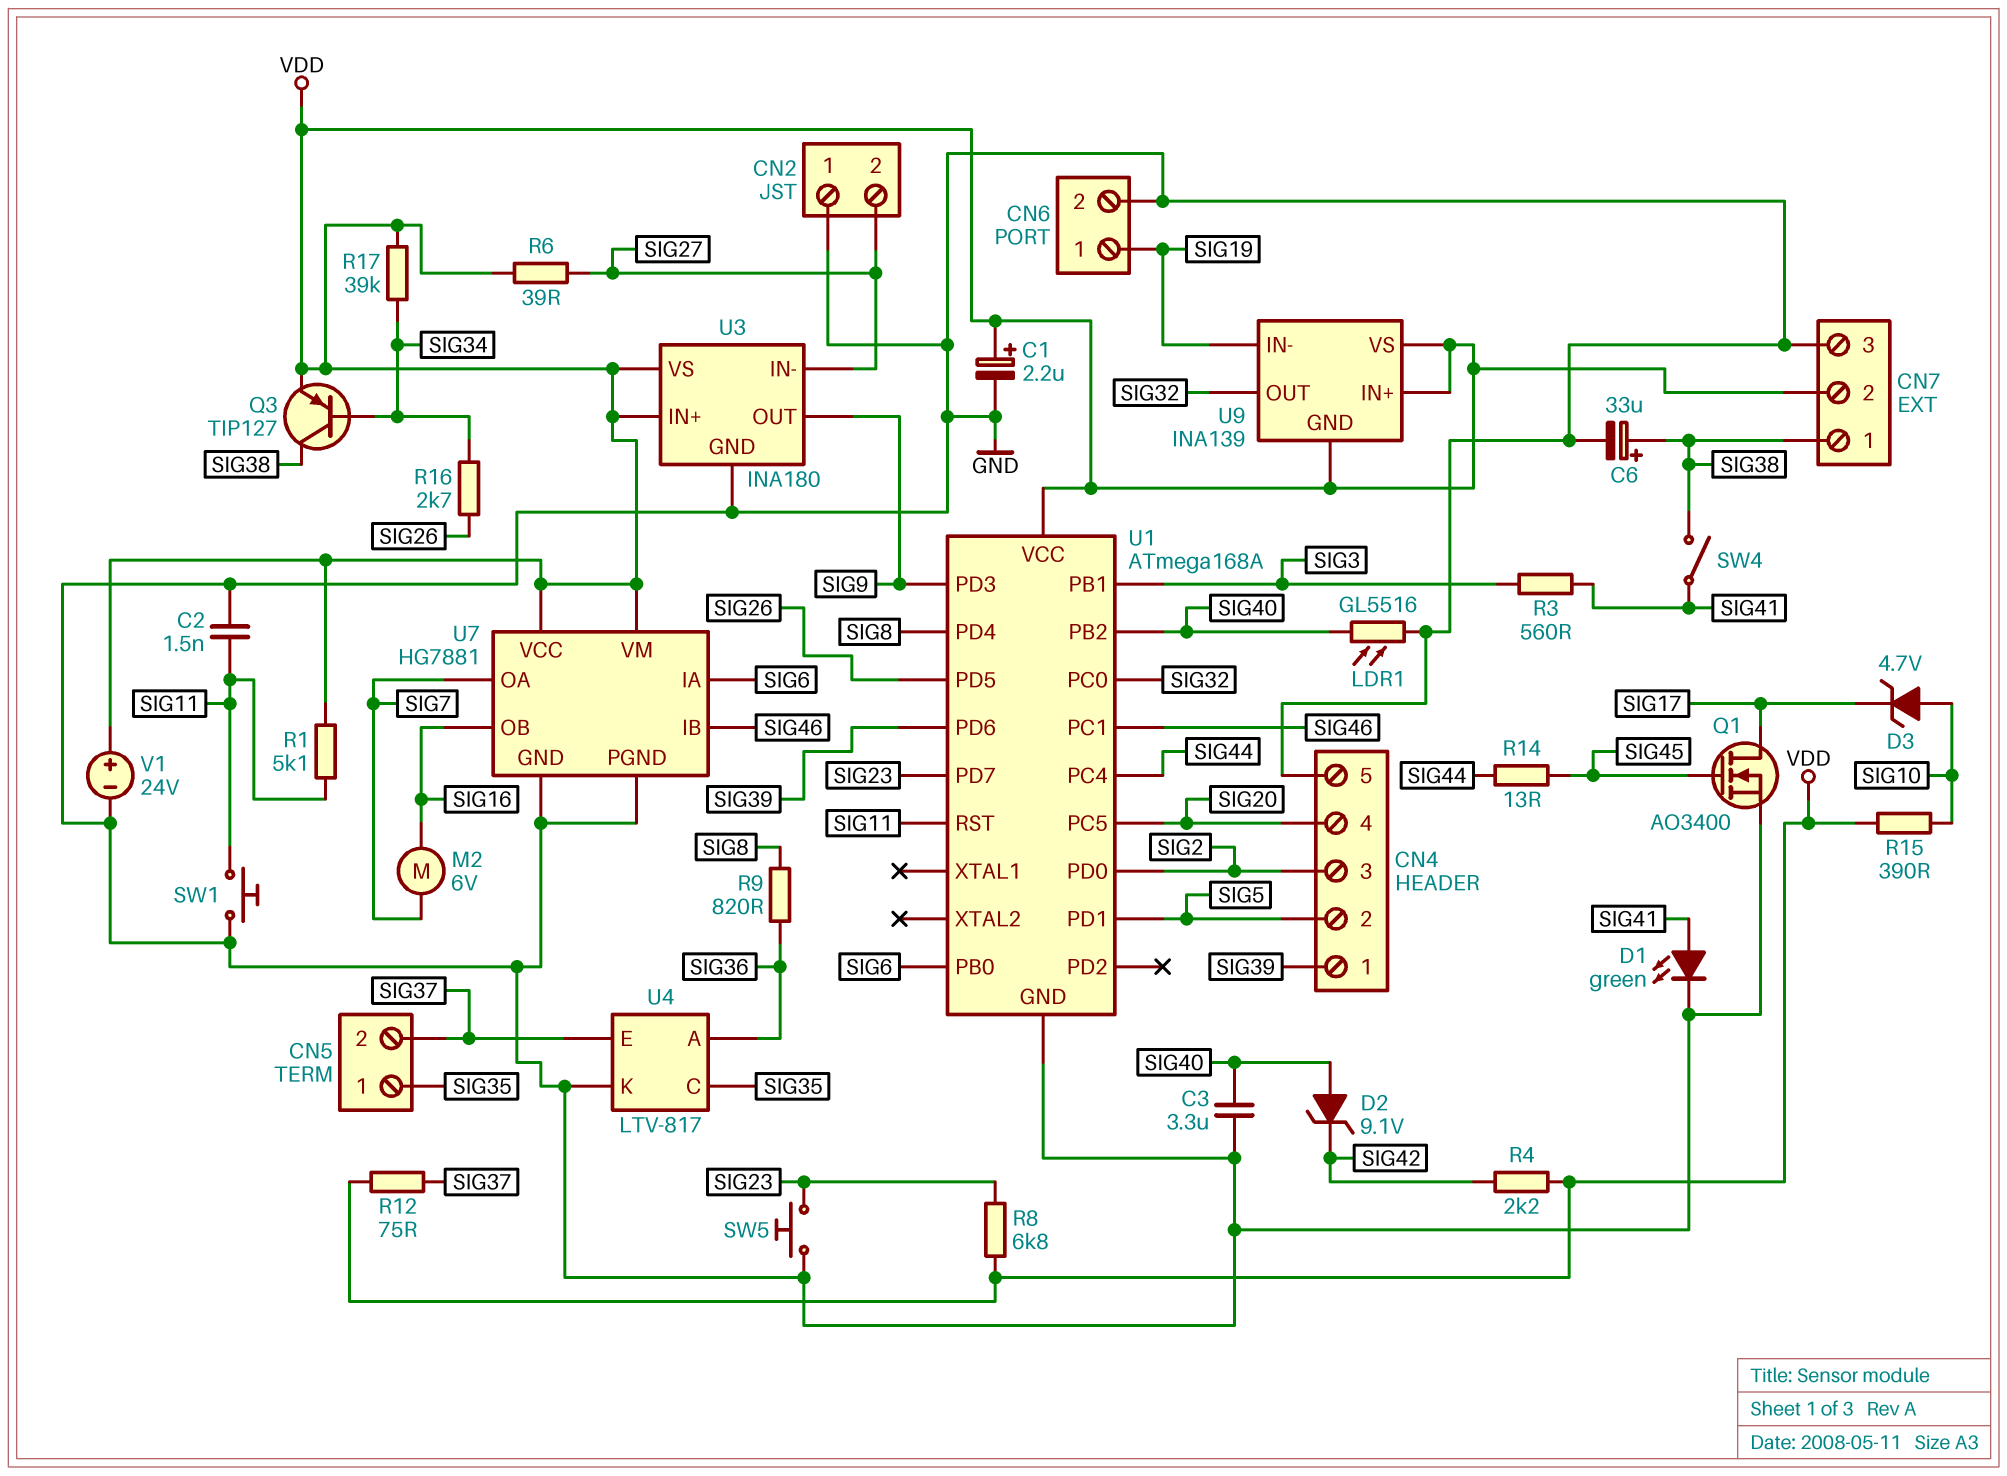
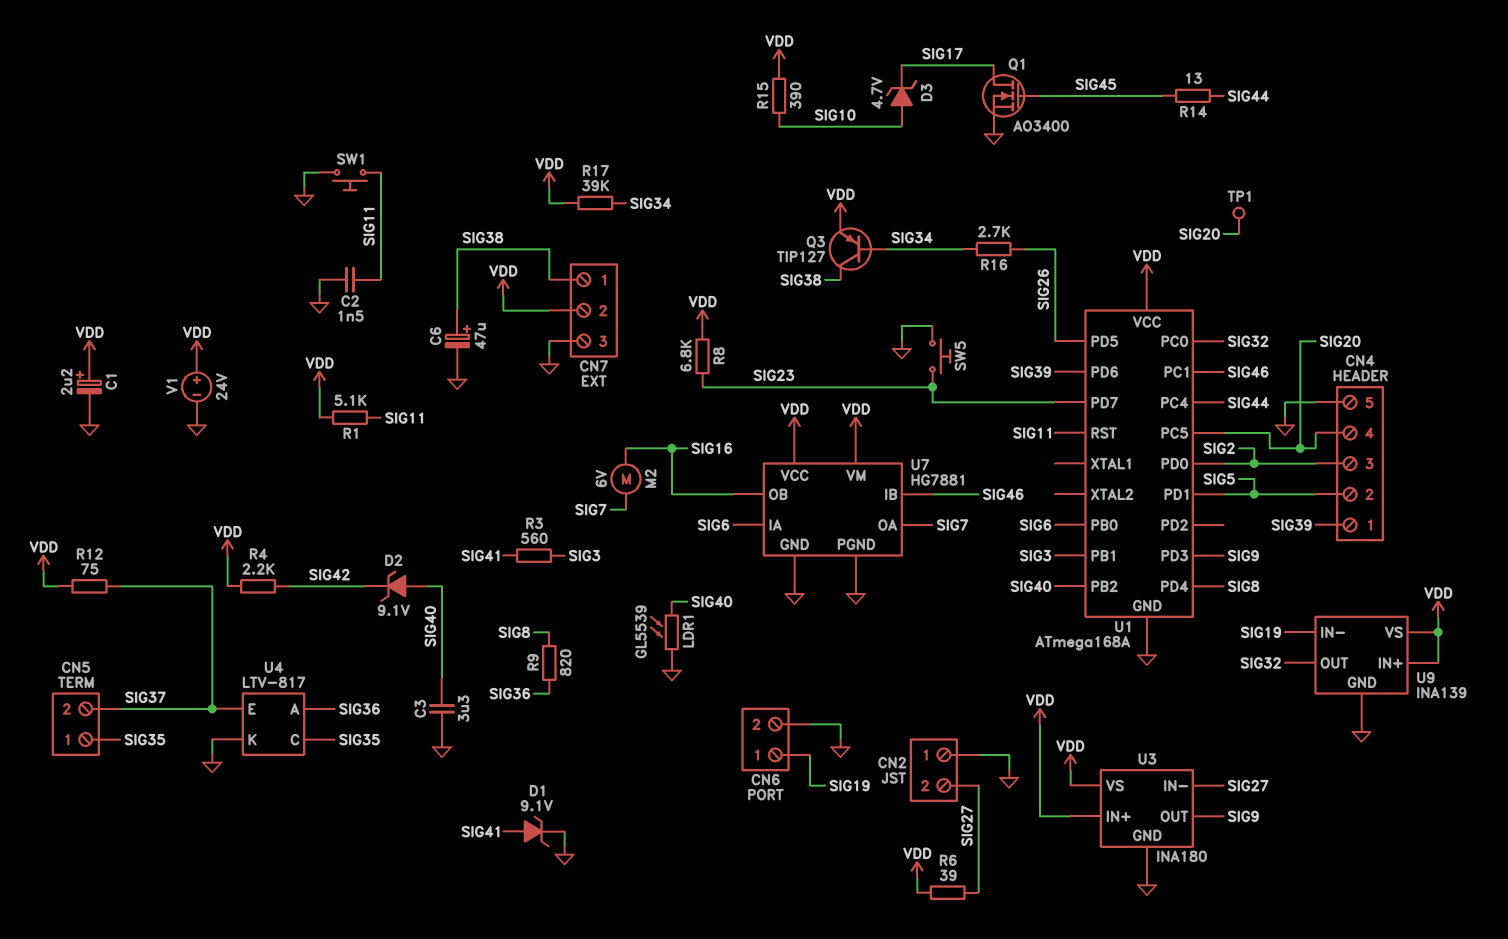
C6: 33uF (plus SIG38, minus GND) -> 47uF (plus SIG38, minus GND)
D1: LED green (A SIG41, K GND) -> zener 9.1V (A SIG41, K GND)
LDR1: GL5516 (GND, SIG40) -> GL5539 (GND, SIG40)
SW4: switch (SIG38, SIG41) -> none
TP1: none -> test point (SIG20)
U9 pin GND: VDD -> GND

